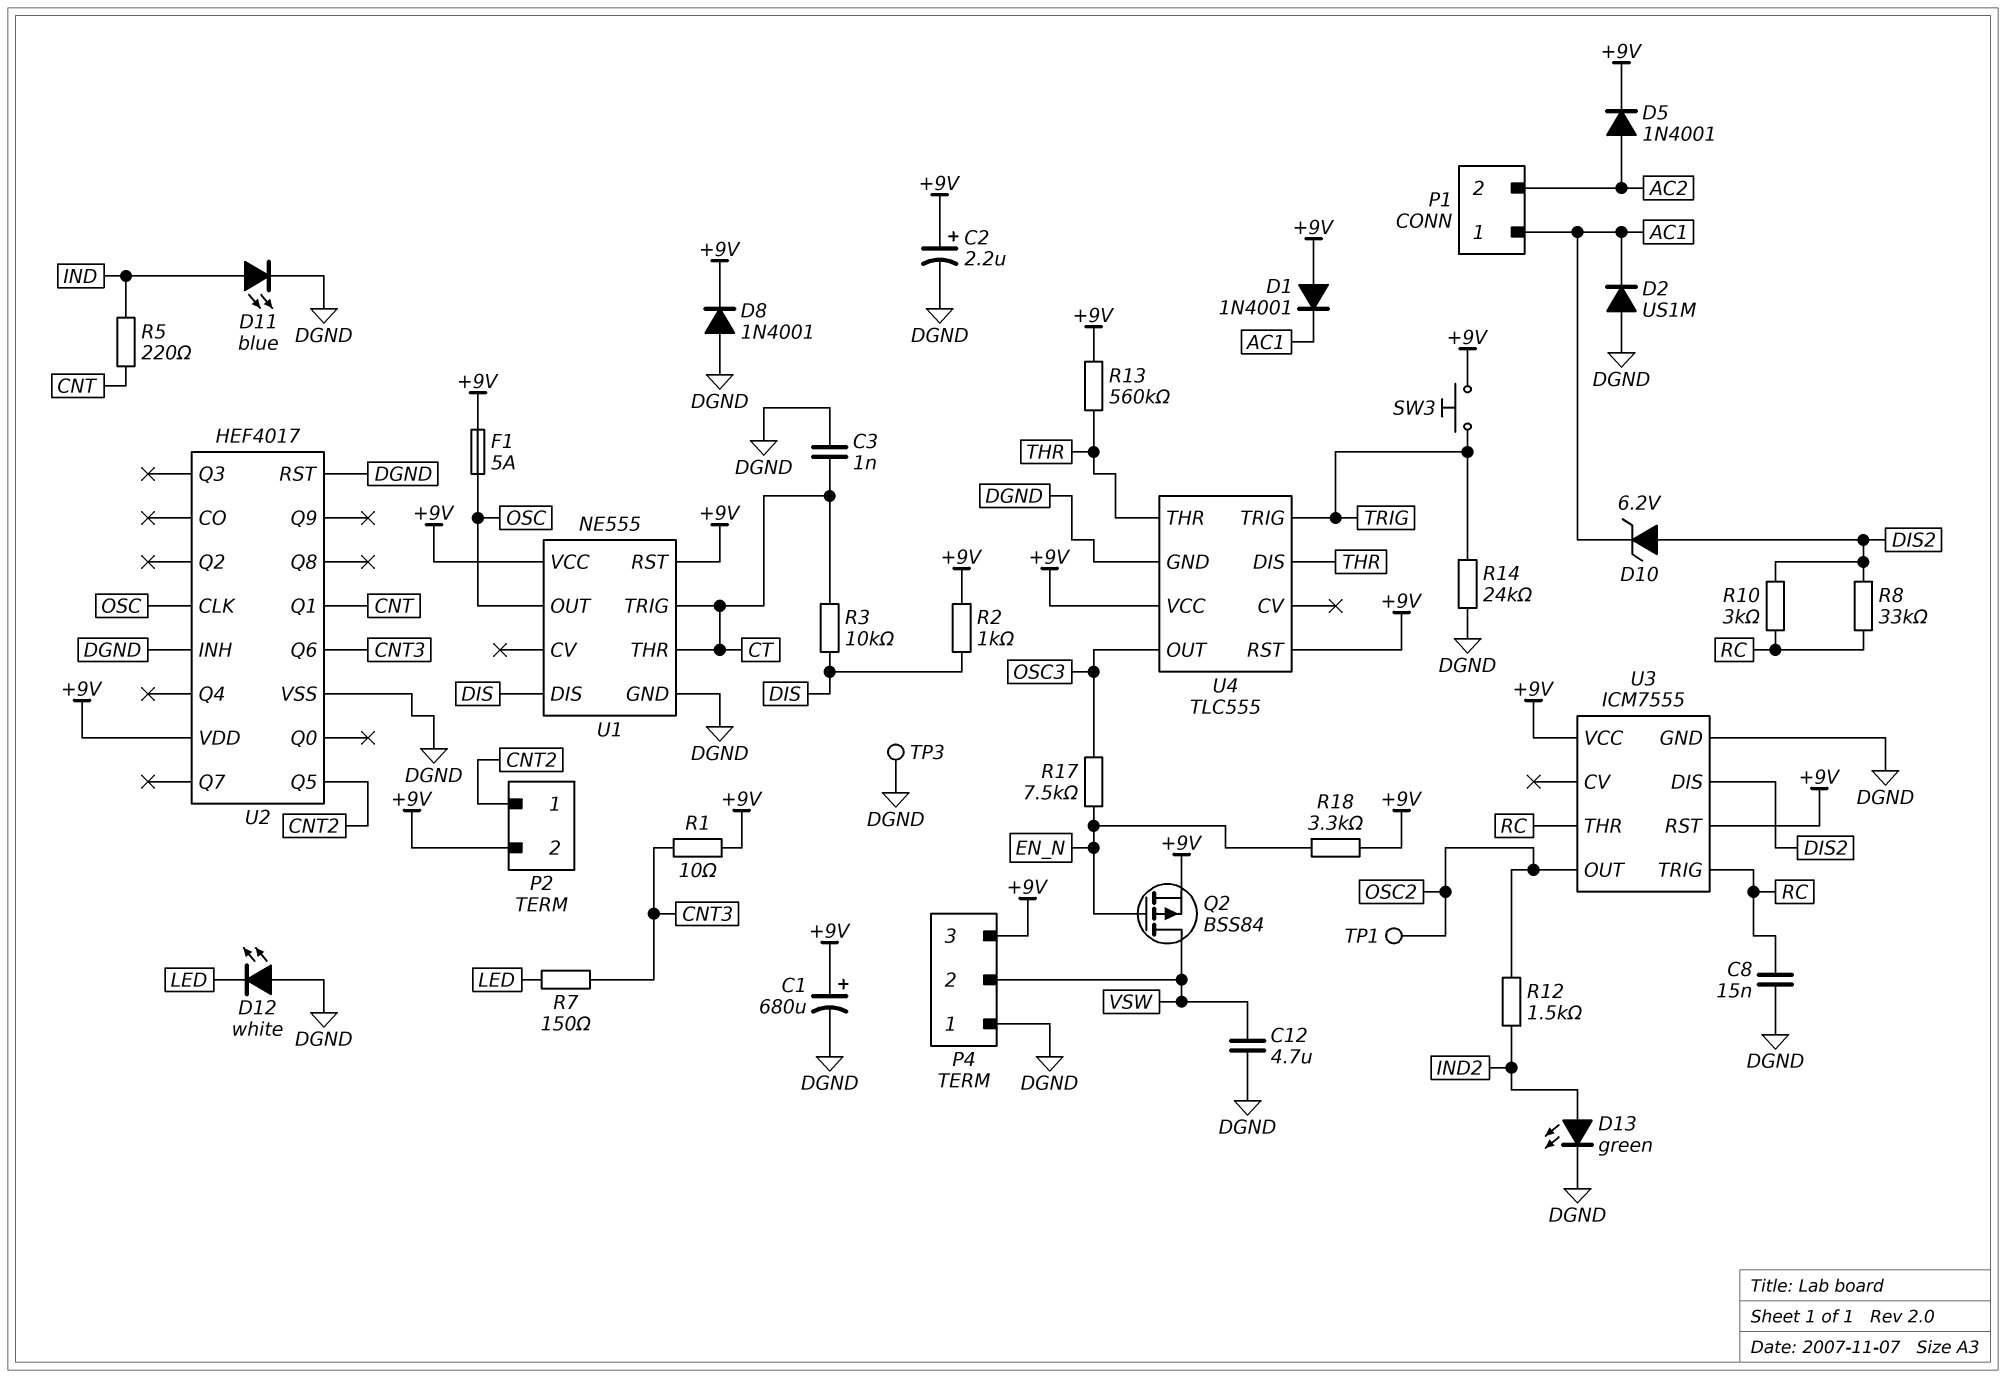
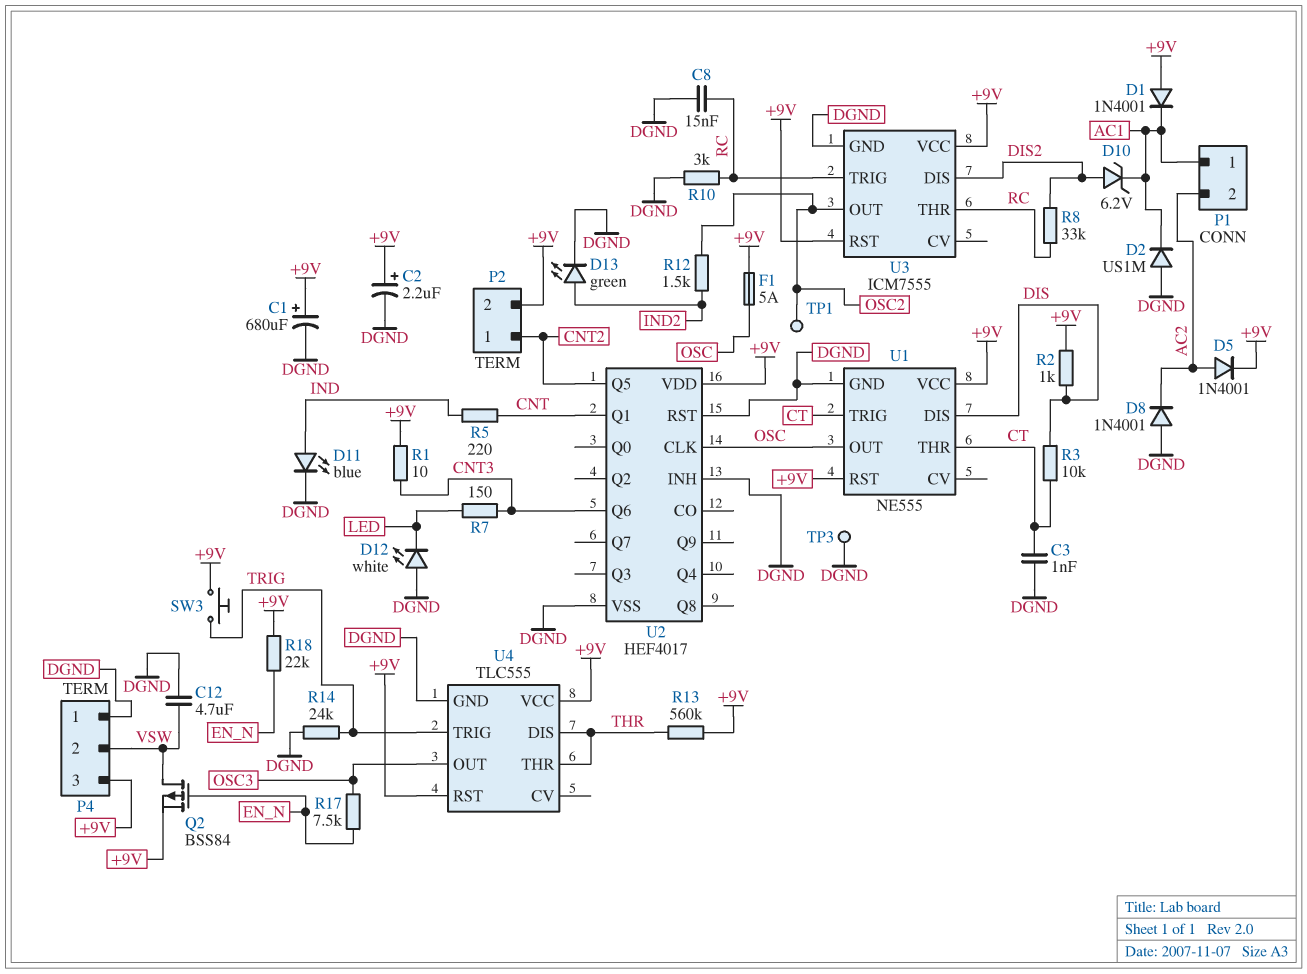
D8: diode 1N4001 (A DGND, K +9V) -> diode 1N4001 (A DGND, K AC2)
R10: 3k (DIS2, RC) -> 3k (DGND, RC)
R18: 3.3k (+9V, EN_N) -> 22k (+9V, EN_N)

